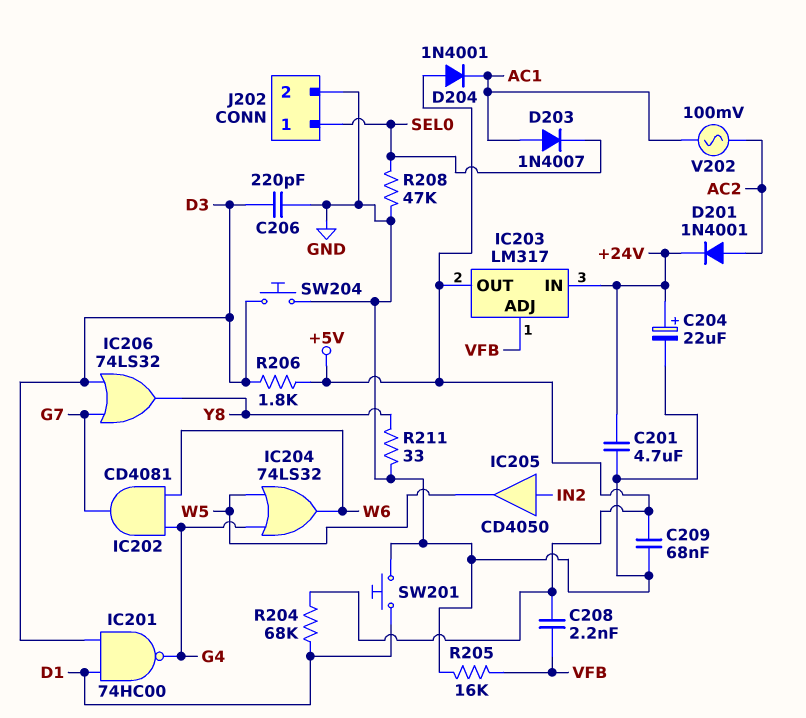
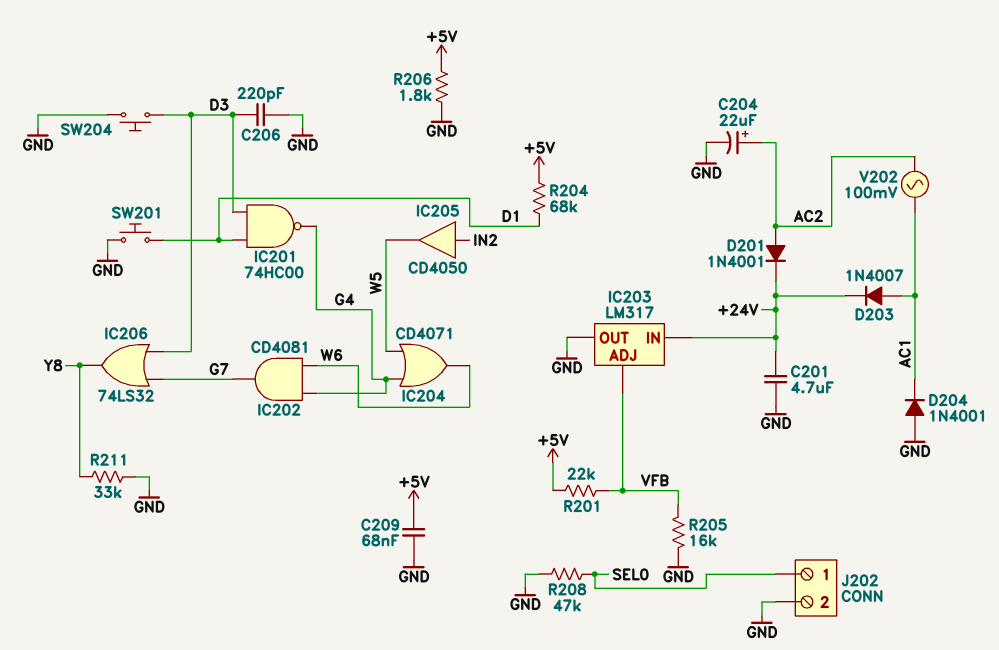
C204: 22uF (plus +24V, minus GND) -> 22uF (plus AC2, minus GND)
C208: 2.2nF (+5V, VFB) -> none
D203: diode 1N4007 (A AC1, K SEL0) -> diode 1N4007 (A AC1, K +24V)
D204: diode 1N4001 (A +5V, K AC1) -> diode 1N4001 (A GND, K AC1)
IC203 pin OUT: +5V -> GND
IC204: OR 74LS32 (in G4, in W5, out W6) -> OR CD4071 (in G4, in W5, out W6)
R201: none -> 22k (+5V, VFB)
R206: 1.8k (+5V, D3) -> 1.8k (+5V, GND)
R211: 33 (GND, Y8) -> 33k (GND, Y8)

